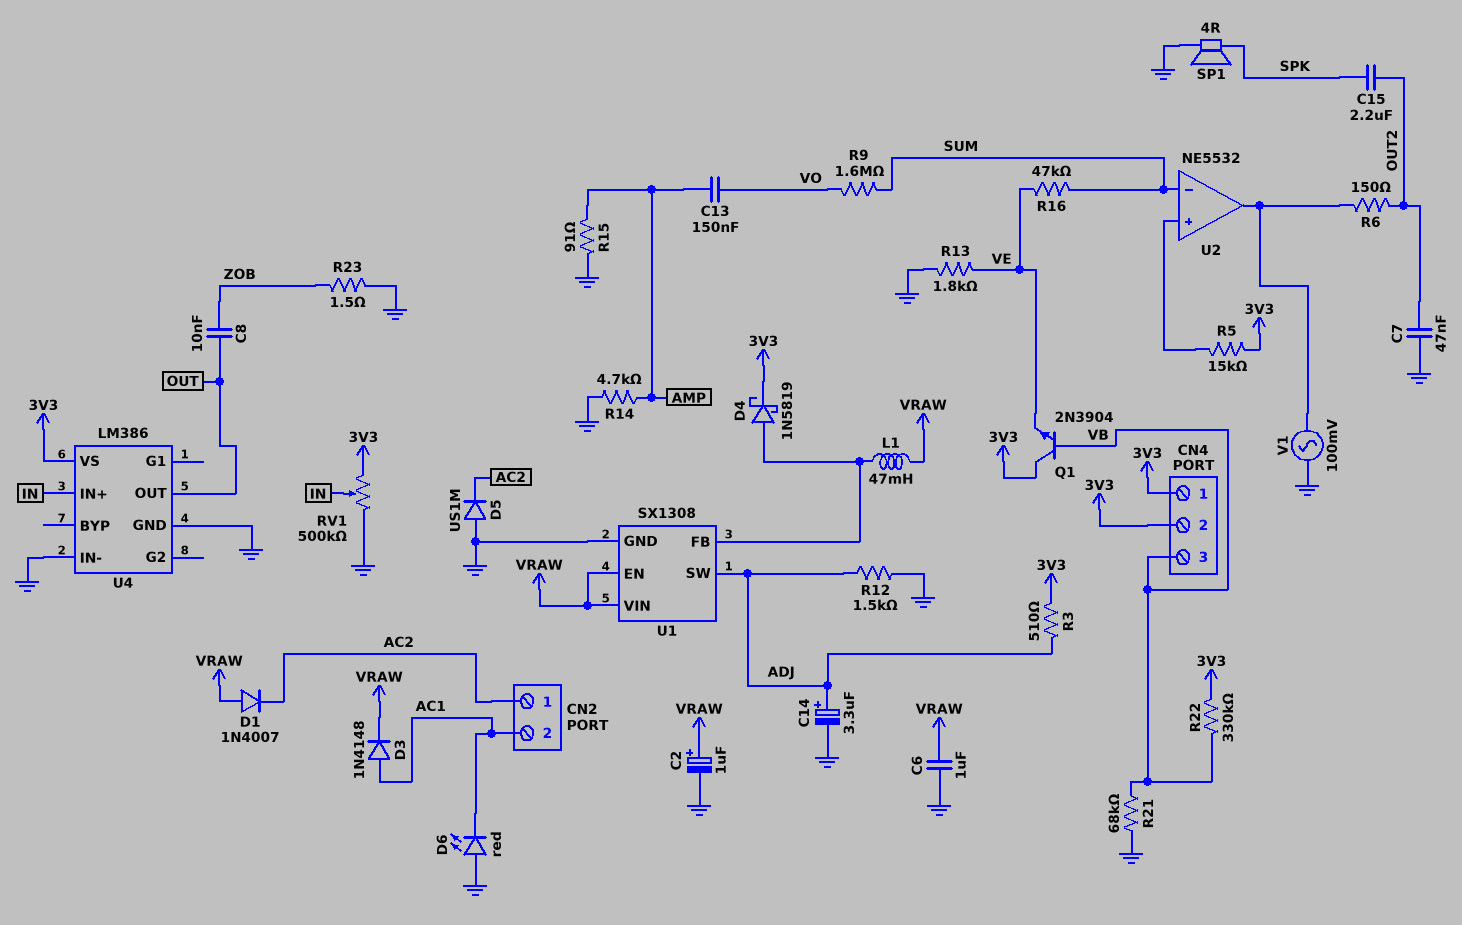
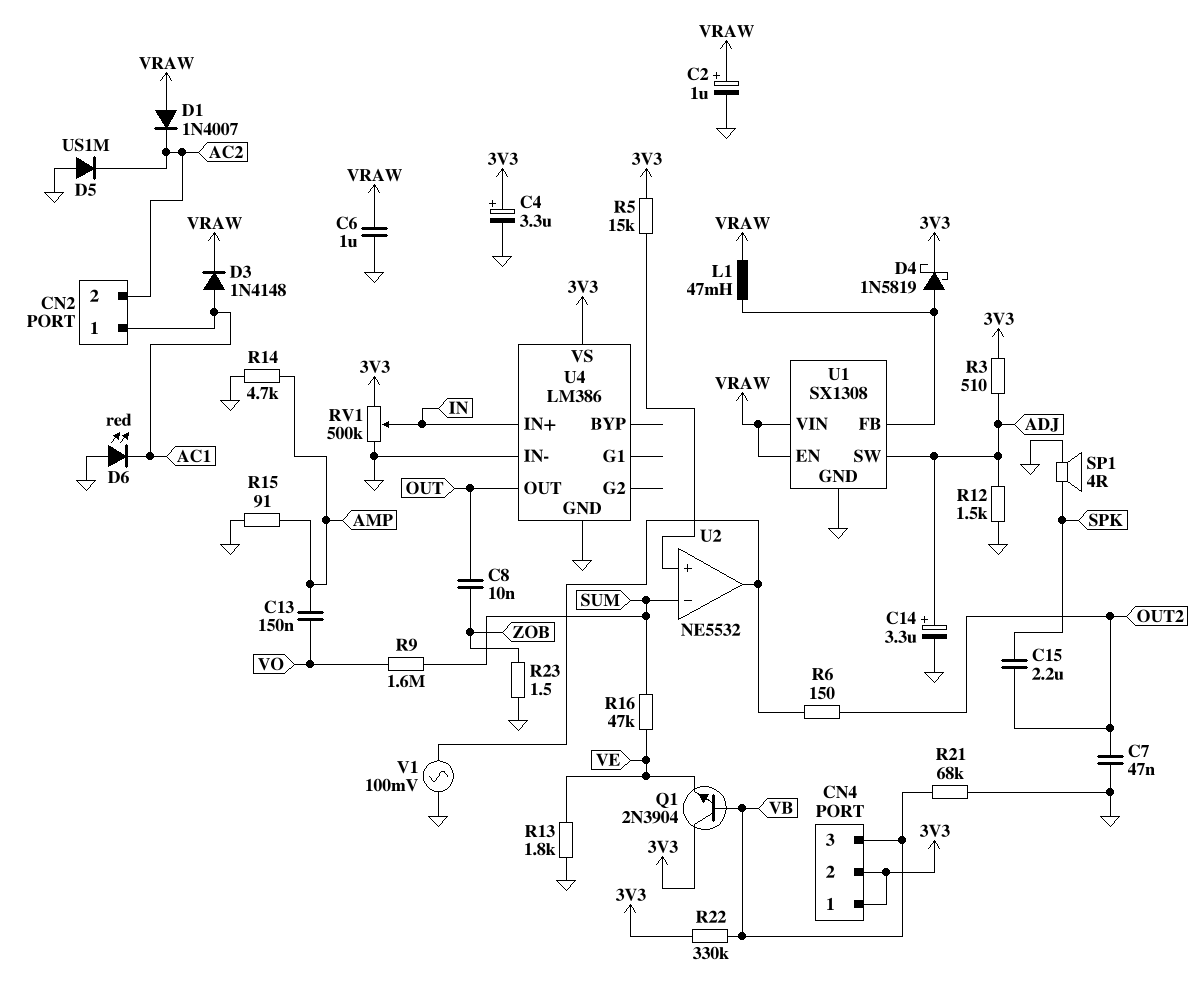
C4: none -> 3.3uF (plus 3V3, minus GND)
CN2 pin 1: AC2 -> AC1
CN2 pin 2: AC1 -> AC2

